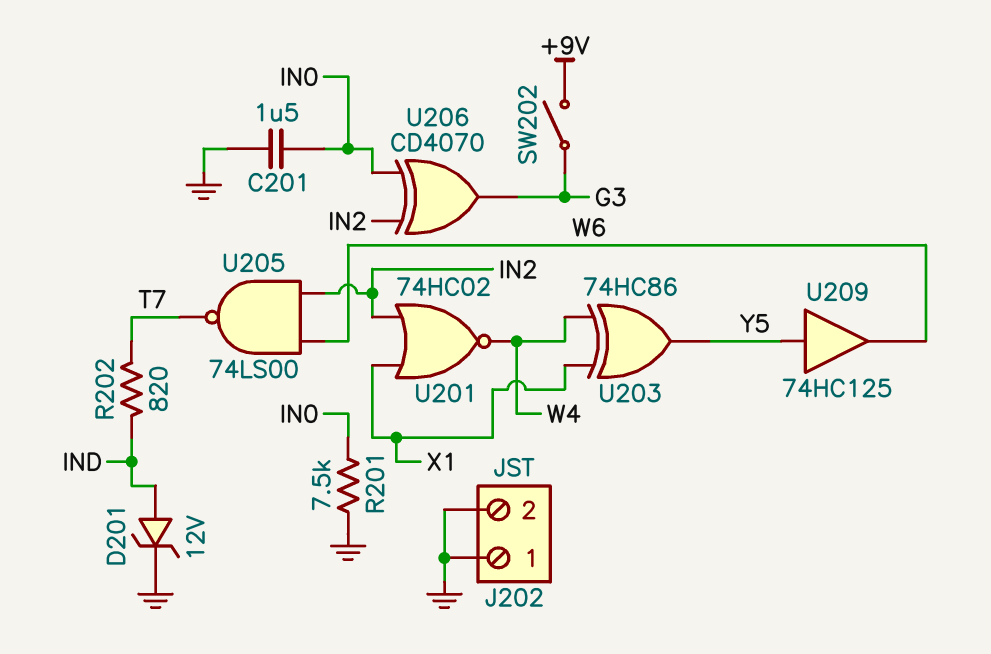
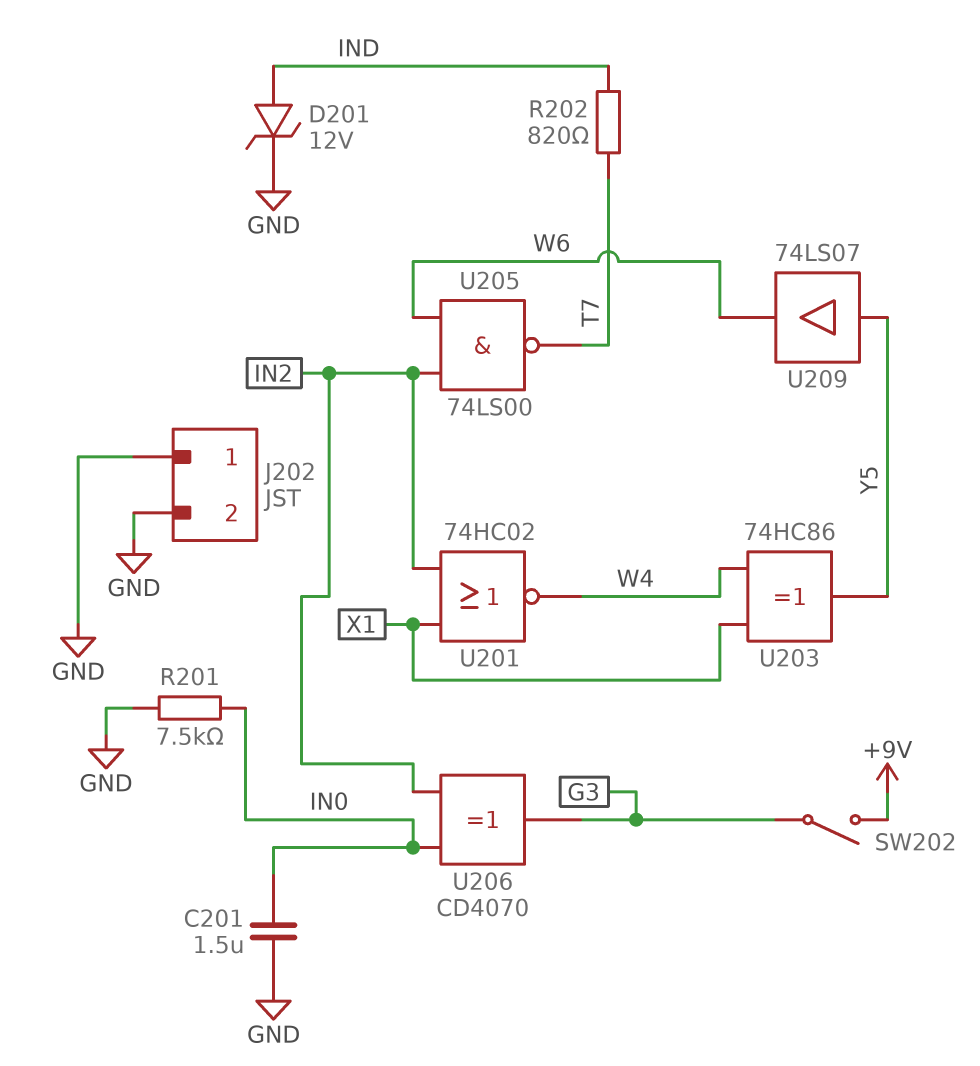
U209: buffer 74HC125 (in Y5, out W6) -> buffer 74LS07 (in Y5, out W6)

